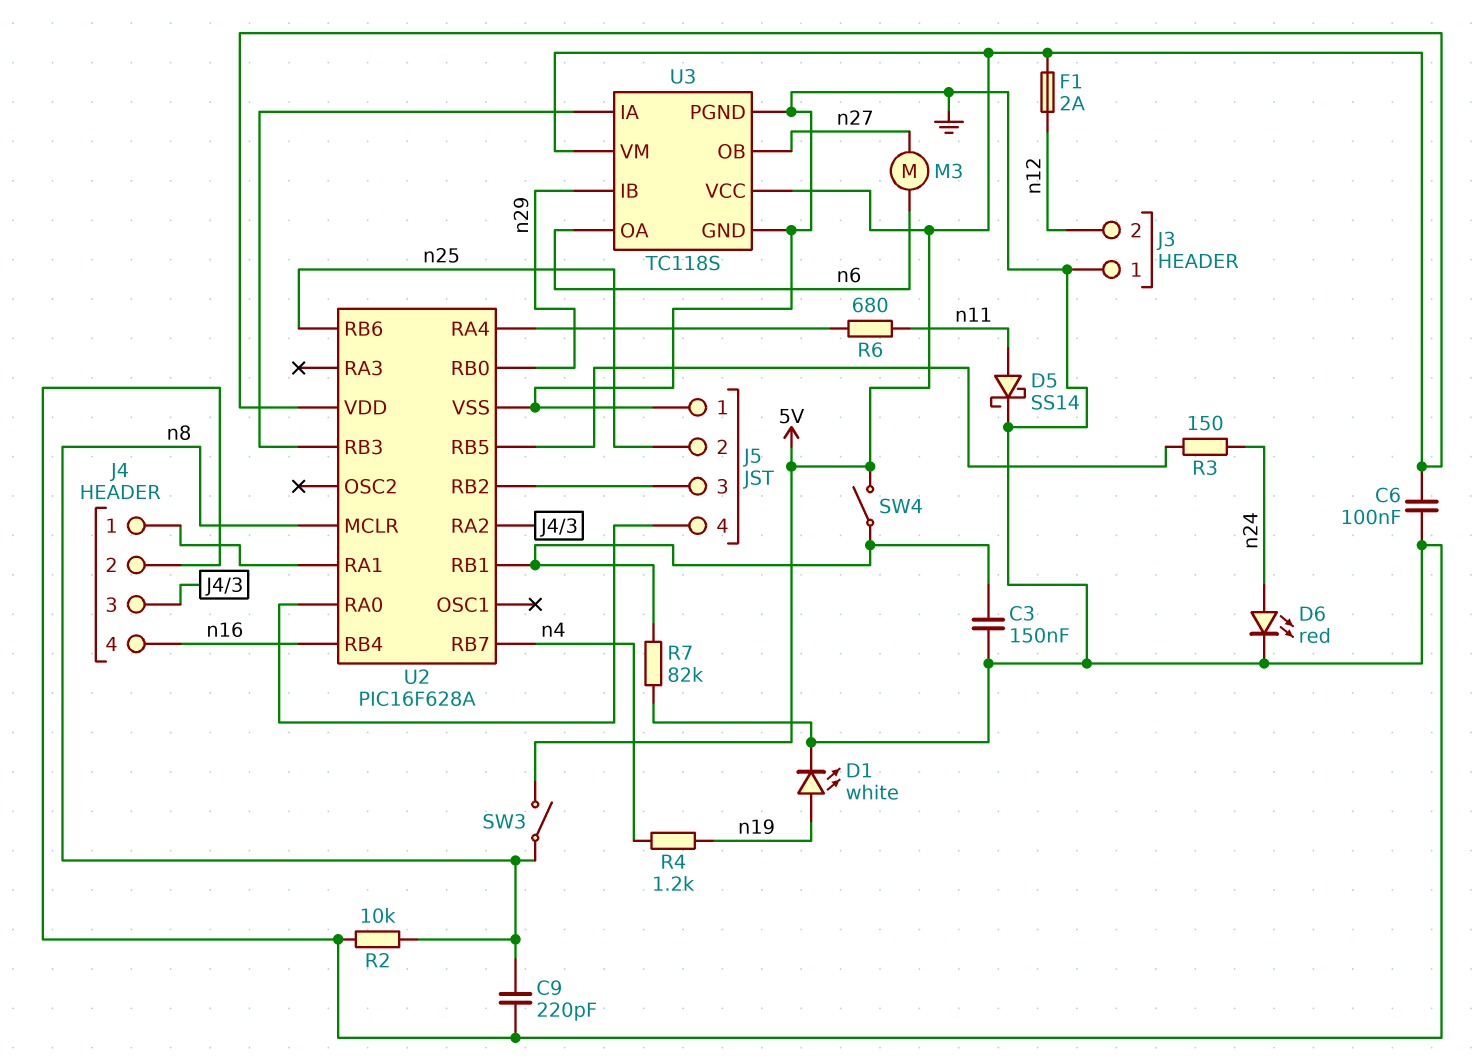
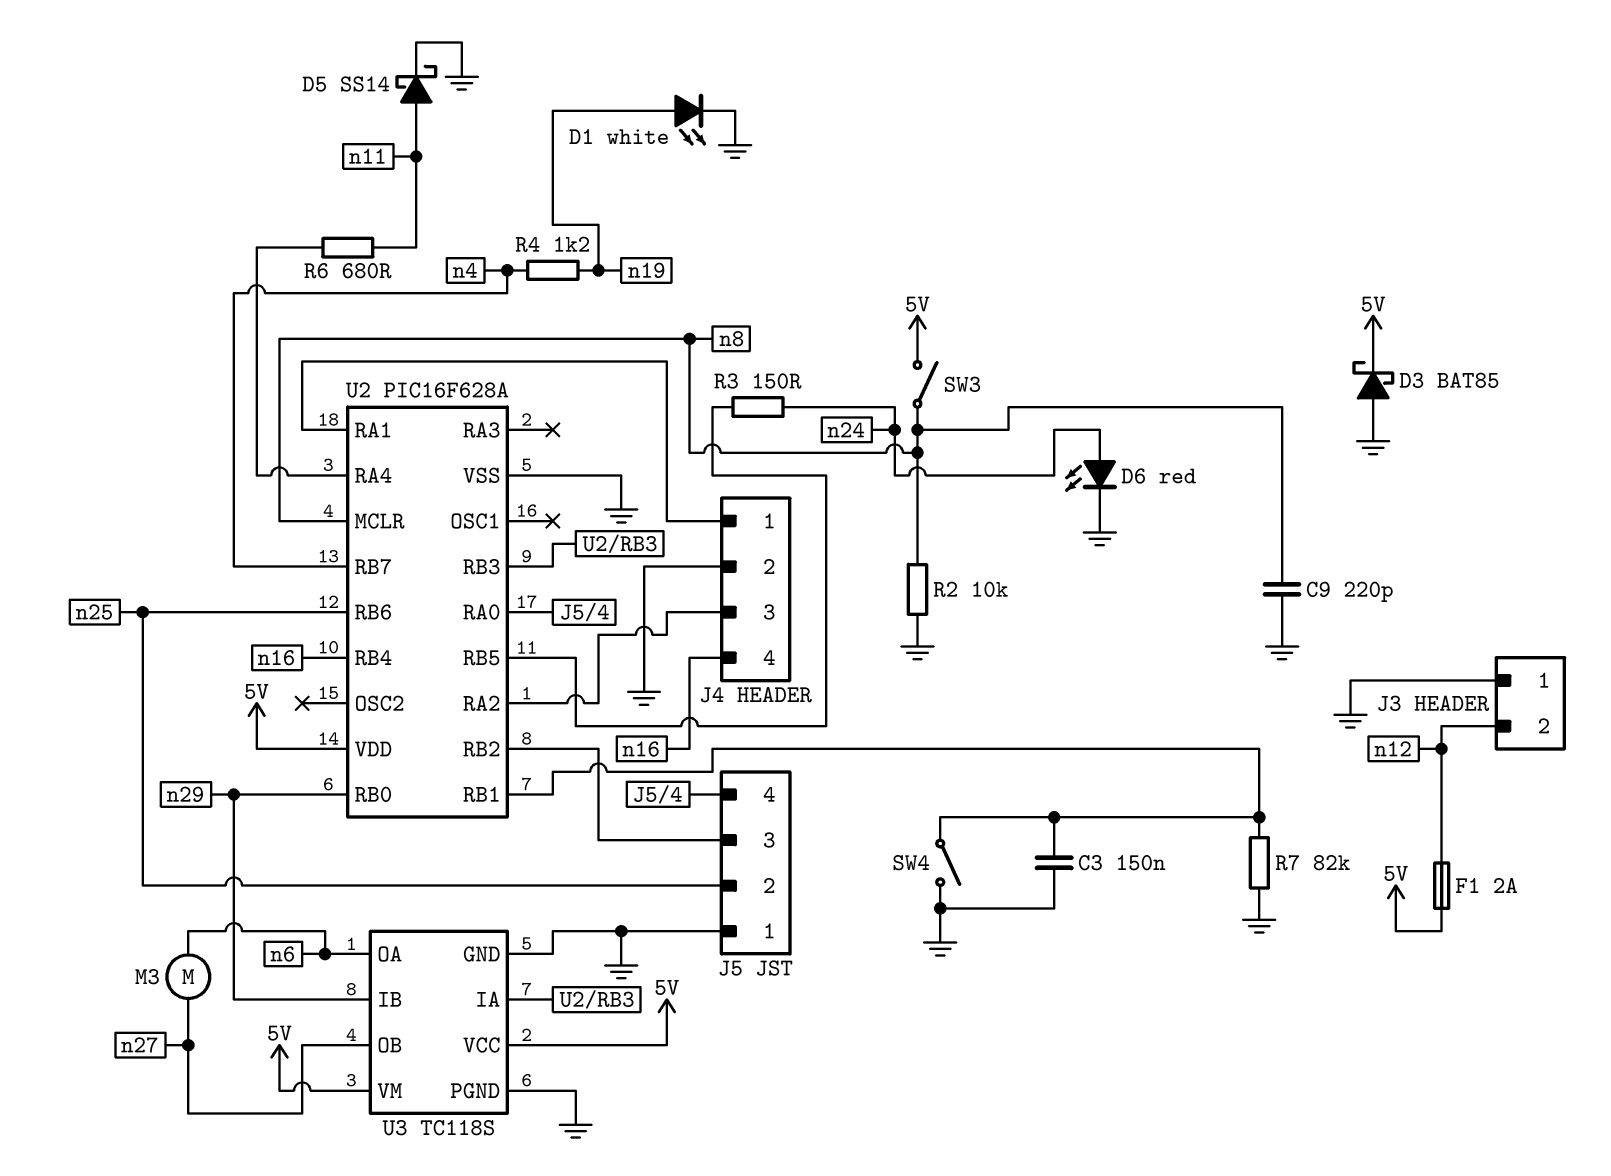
C6: 100nF (5V, GND) -> none
D3: none -> schottky BAT85 (A GND, K 5V)
SW4: switch (5V, U2/RB1) -> switch (GND, U2/RB1)

